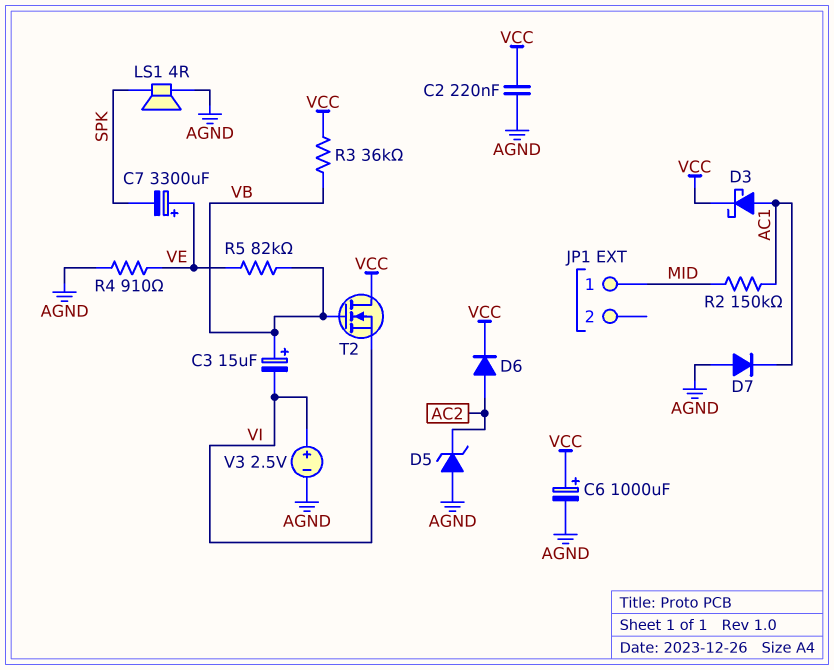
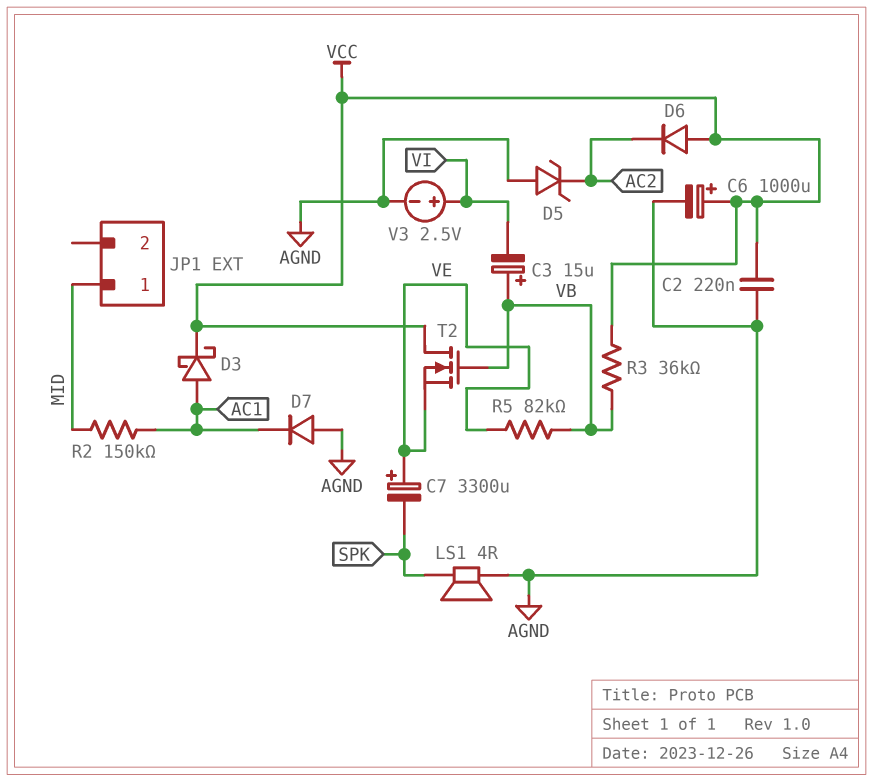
D6: diode (A AC2, K VCC) -> diode (A VCC, K AC2)
R4: 910 (AGND, VE) -> none
T2: NMOS (G VB, D VCC, S VI) -> NMOS (G VB, D VCC, S VE)

